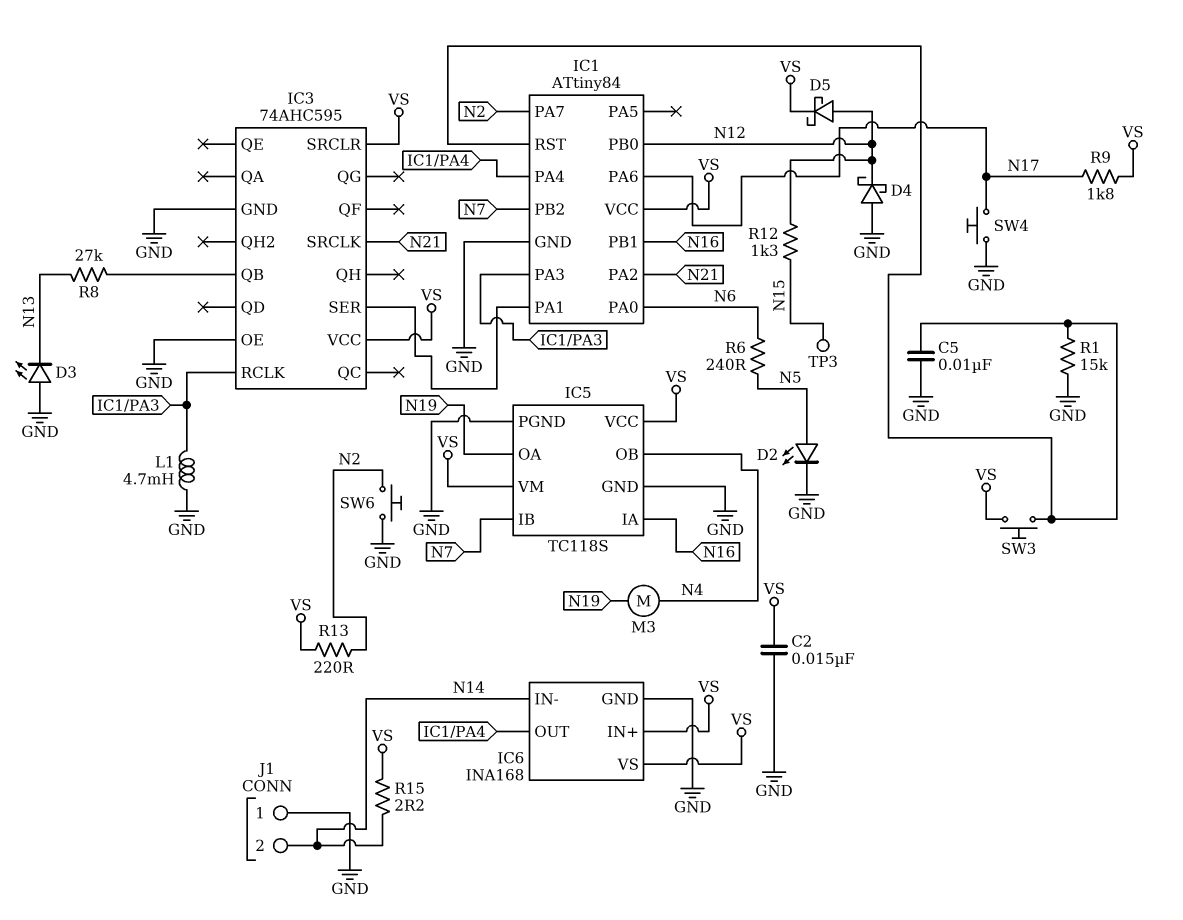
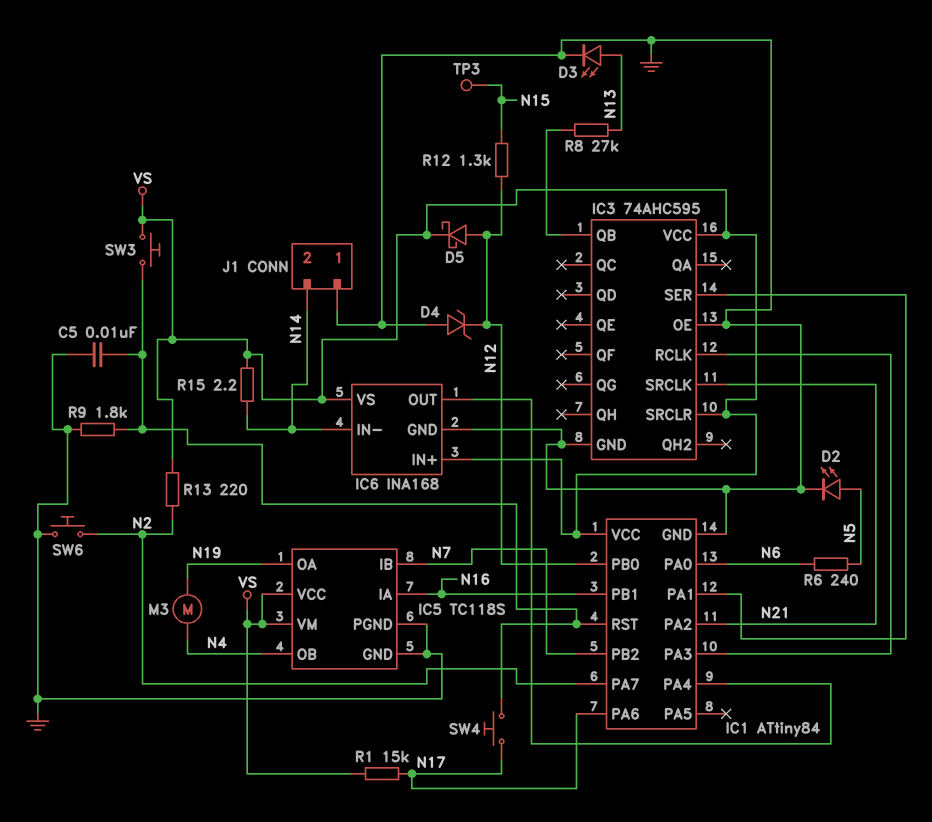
C2: 15nF (GND, VS) -> none
D3: LED (A GND, K N13) -> LED (A N13, K GND)
D4: schottky (A GND, K N12) -> zener (A GND, K N12)
L1: 4.7mH (GND, IC1/PA3) -> none
R1: 15k (GND, IC1/RST) -> 15k (N17, VS)
R9: 1.8k (N17, VS) -> 1.8k (GND, IC1/RST)
SW4: button (GND, N17) -> button (IC1/RST, N17)

